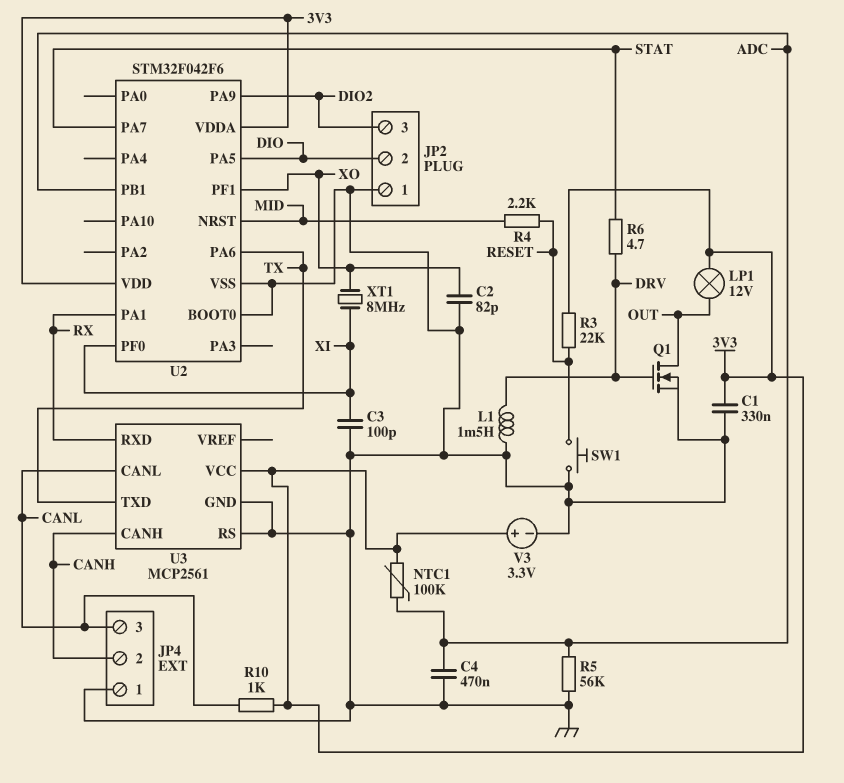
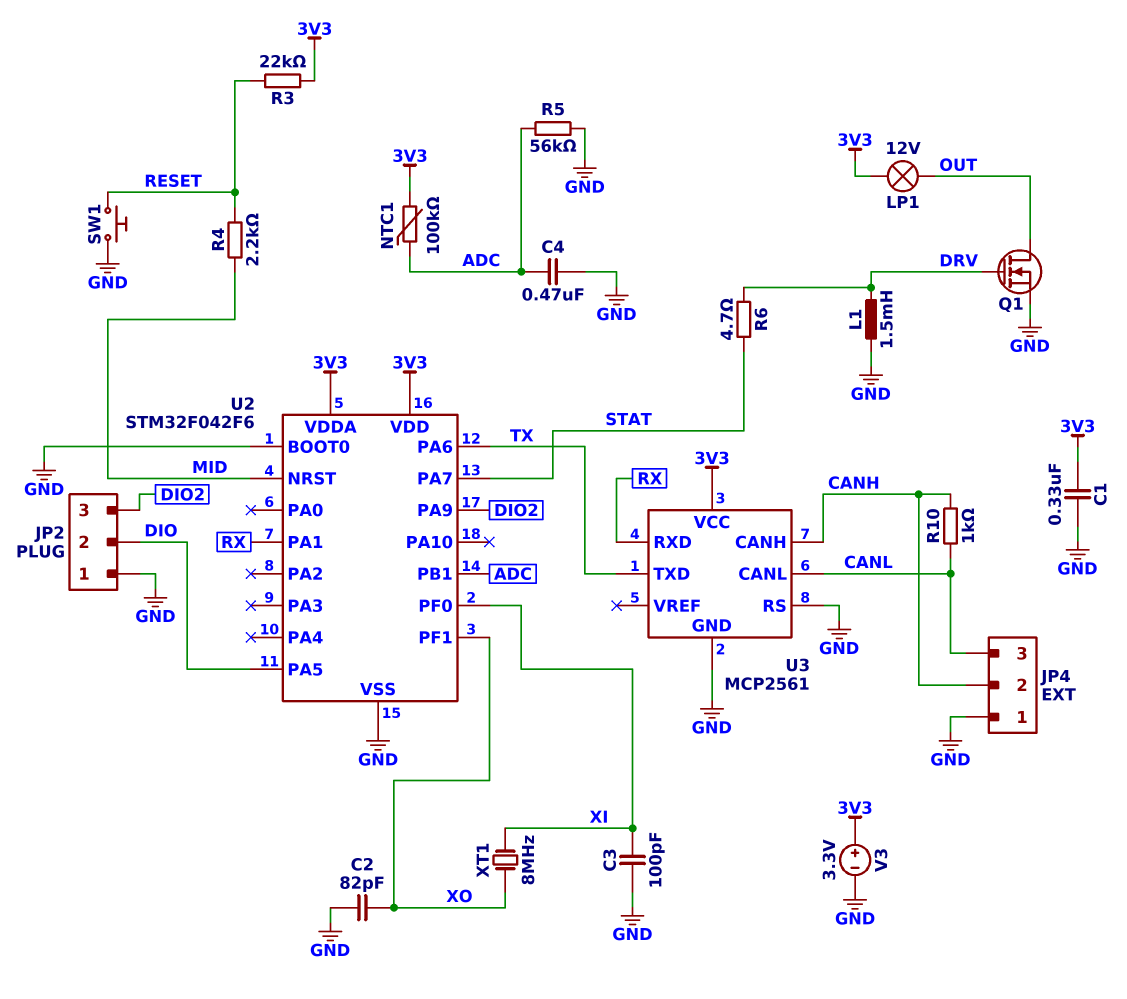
R10: 1k (3V3, CANL) -> 1k (CANH, CANL)

